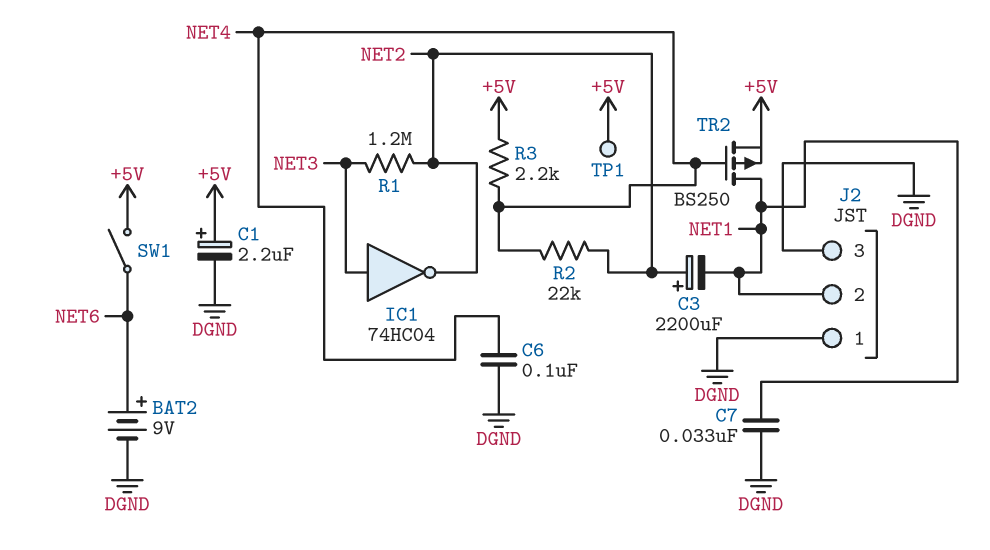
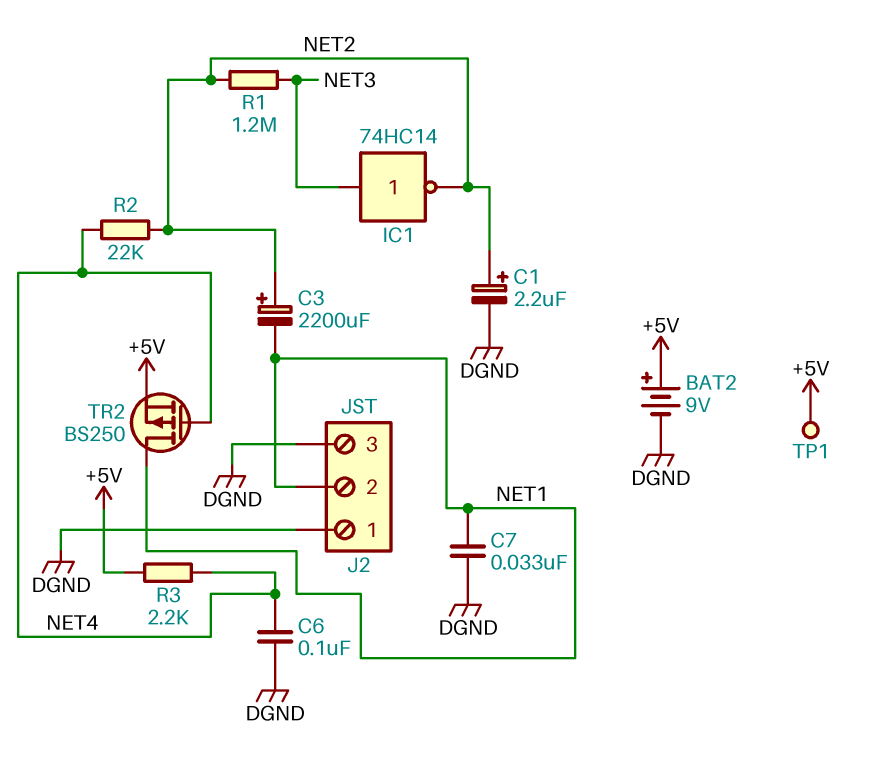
BAT2: 9V (plus NET6, minus DGND) -> 9V (plus +5V, minus DGND)
C1: 2.2uF (plus +5V, minus DGND) -> 2.2uF (plus NET2, minus DGND)
IC1: NOT 74HC04 (in NET3, out NET2) -> NOT 74HC14 (in NET3, out NET2)
SW1: switch (+5V, NET6) -> none

